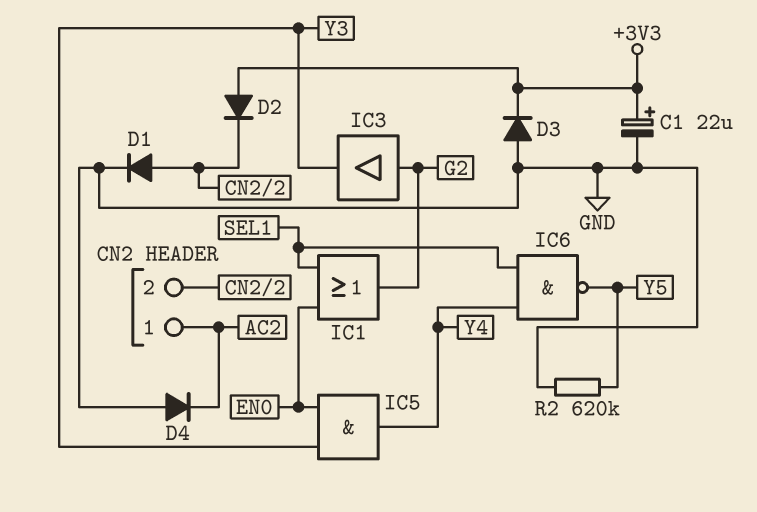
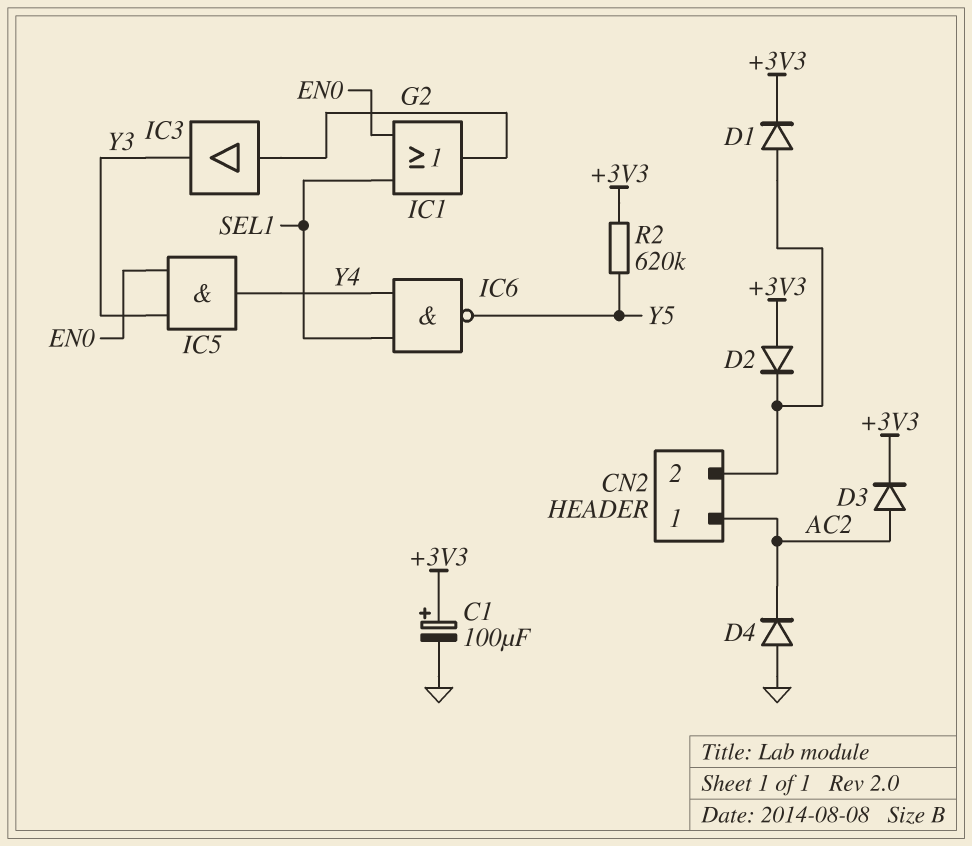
C1: 22uF (plus +3V3, minus GND) -> 100uF (plus +3V3, minus GND)
D1: diode (A CN2/2, K GND) -> diode (A CN2/2, K +3V3)
D3: diode (A GND, K +3V3) -> diode (A AC2, K +3V3)
R2: 620k (GND, Y5) -> 620k (+3V3, Y5)

